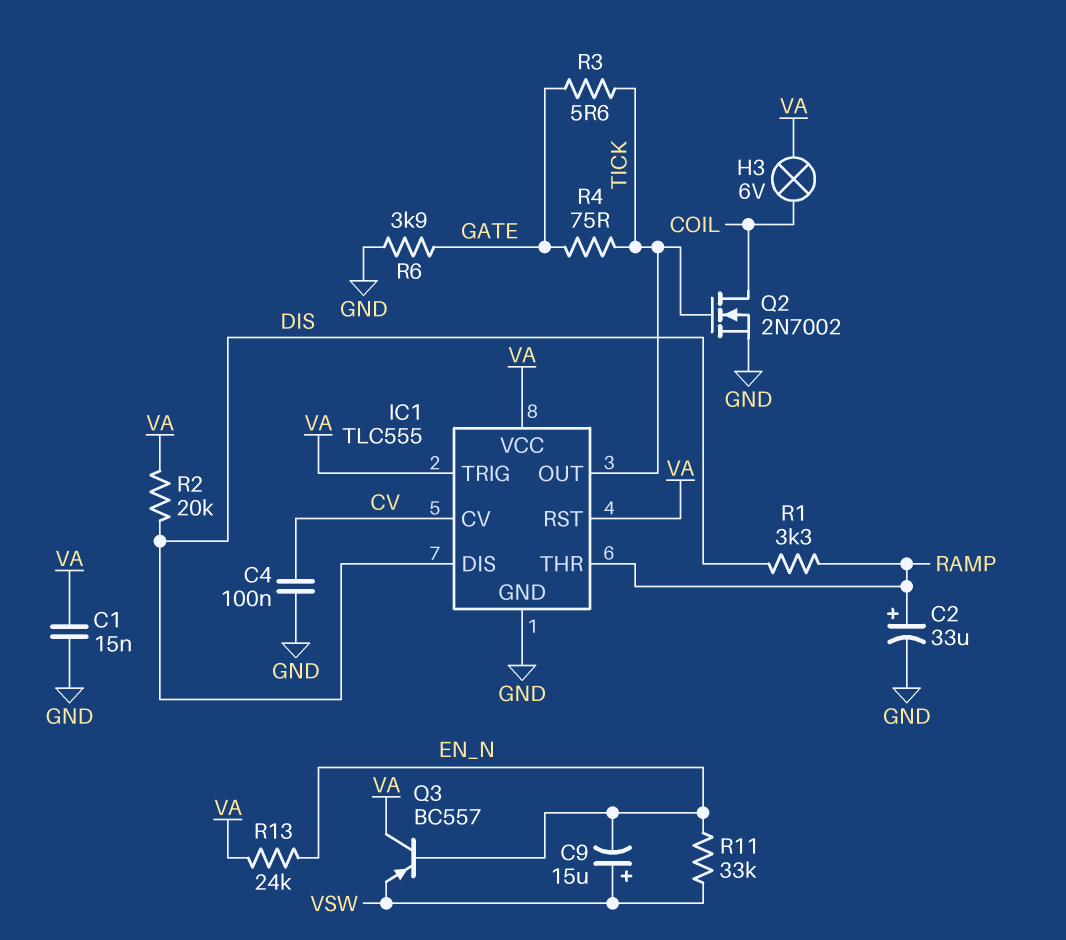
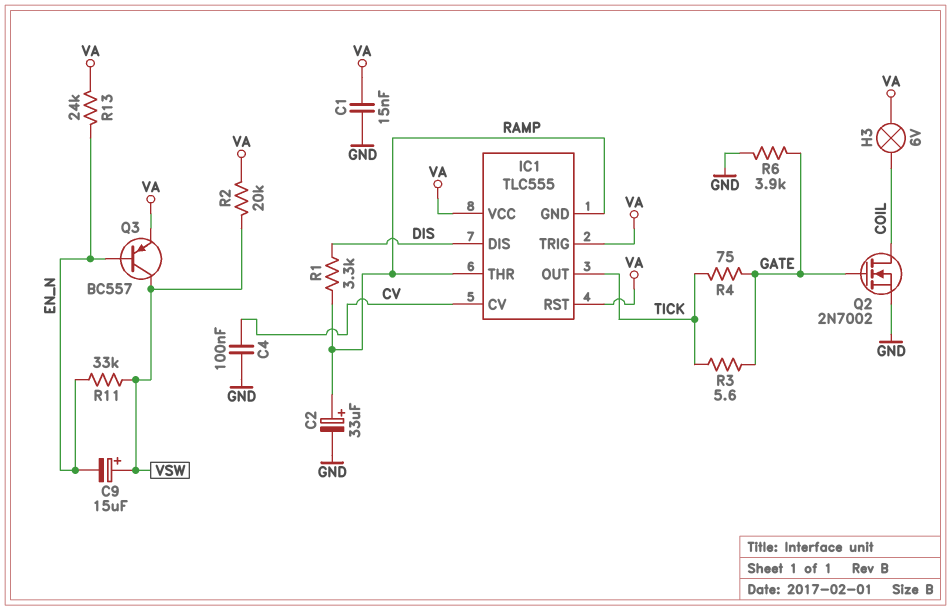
IC1 pin GND: GND -> RAMP
Q2: NMOS 2N7002 (G TICK, D COIL, S GND) -> NMOS 2N7002 (G GATE, D COIL, S GND)
Q3: PNP BC557 (B EN_N, C VA, E VSW) -> PNP BC557 (B EN_N, C VSW, E VA)
R2: 20k (DIS, VA) -> 20k (VA, VSW)

